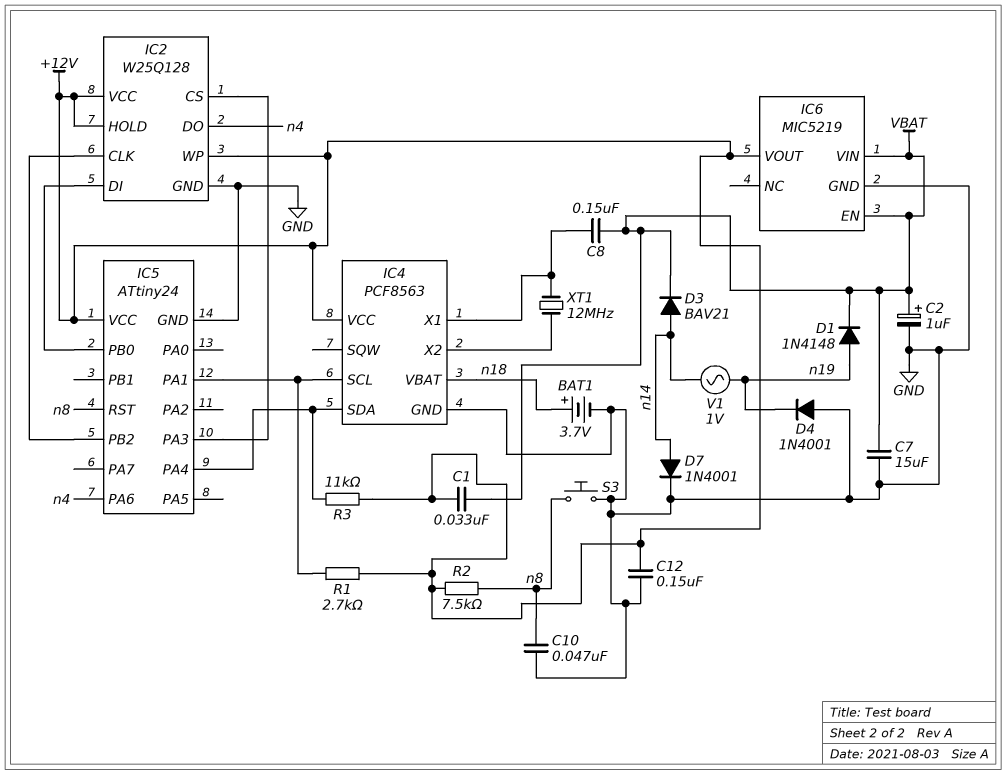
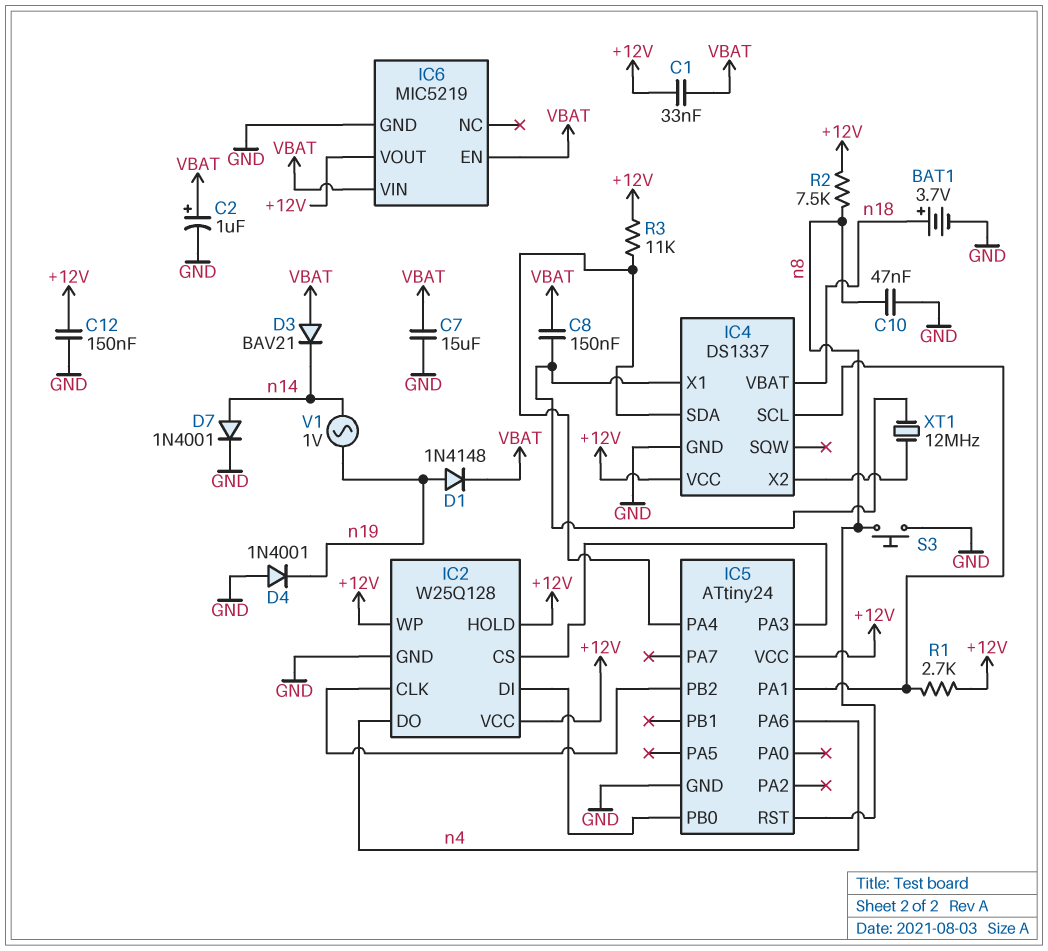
D3: diode BAV21 (A n14, K VBAT) -> diode BAV21 (A VBAT, K n14)
IC4: PCF8563 -> DS1337

